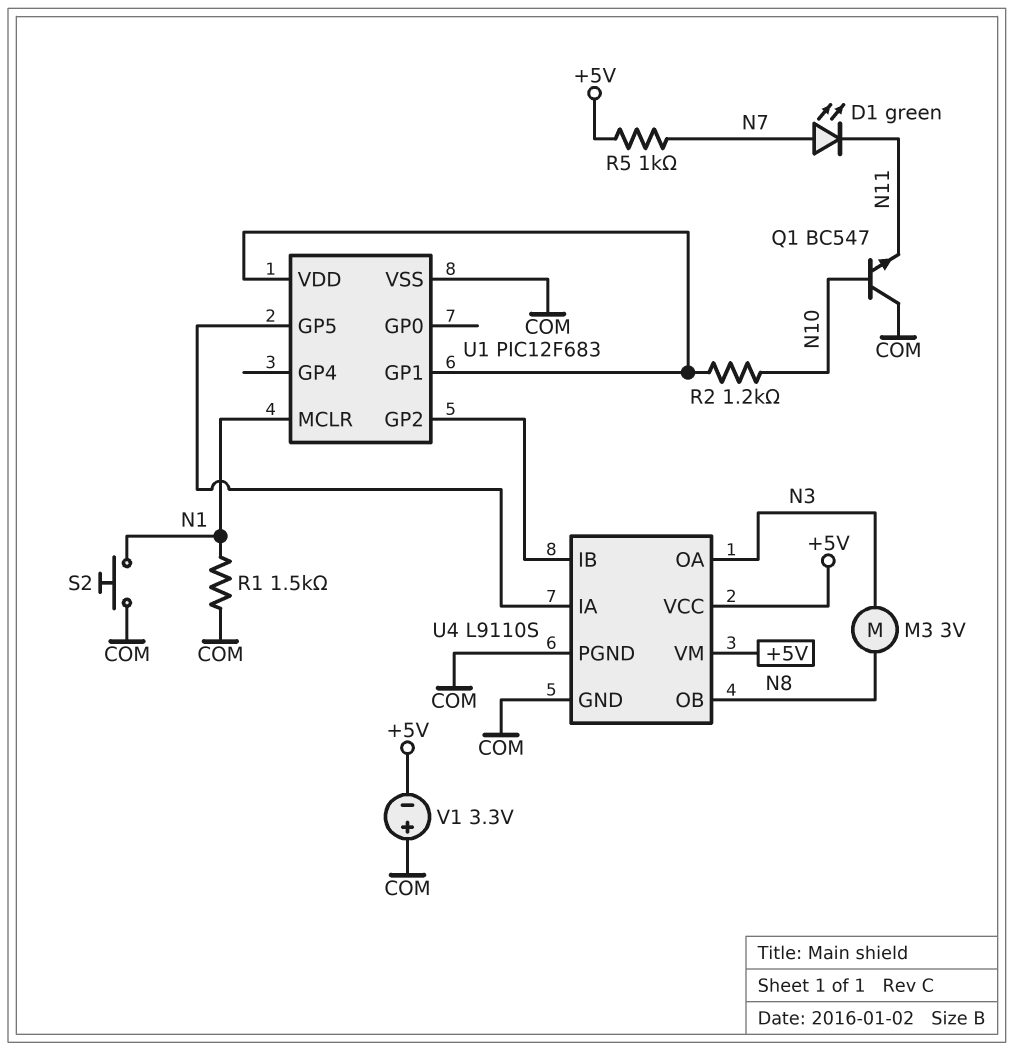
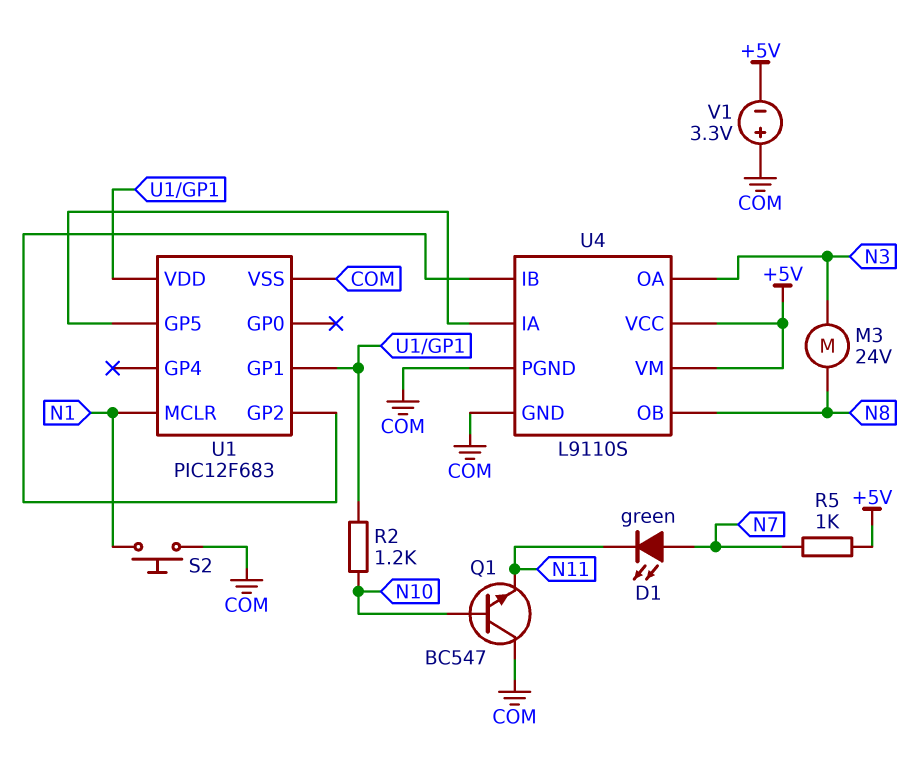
M3: motor 3V (N3, N8) -> motor 24V (N3, N8)
R1: 1.5k (COM, N1) -> none

